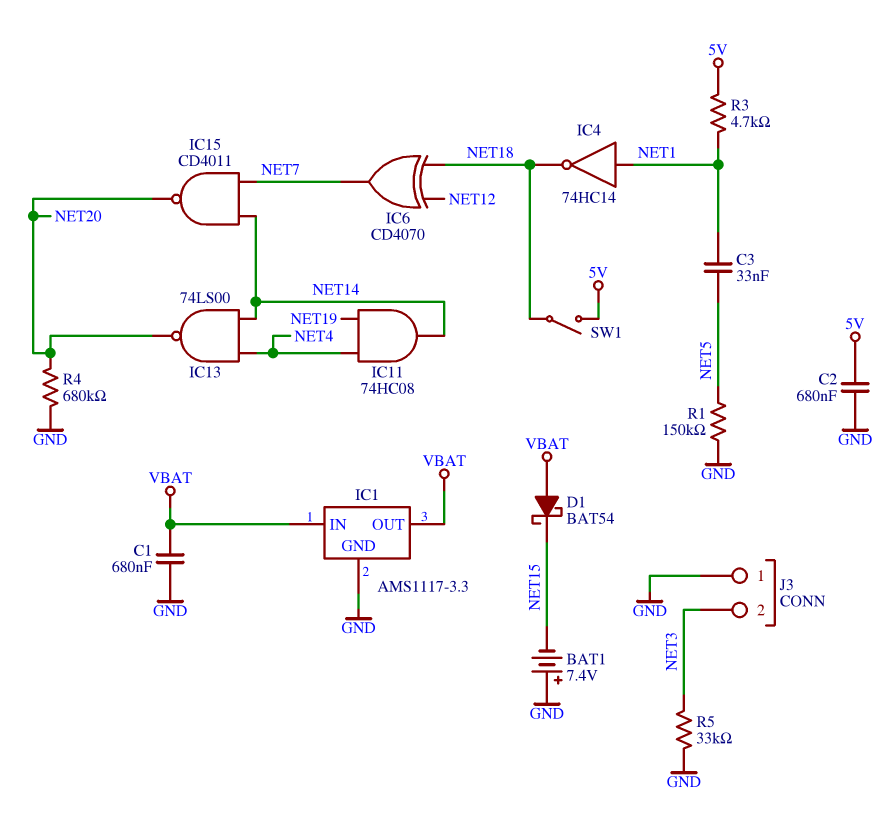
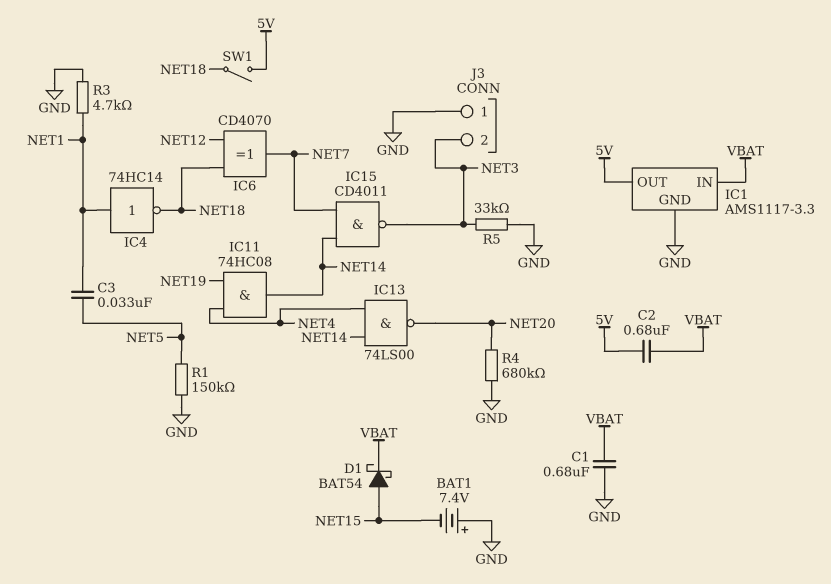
C2: 680nF (5V, GND) -> 680nF (5V, VBAT)
D1: schottky BAT54 (A VBAT, K NET15) -> schottky BAT54 (A NET15, K VBAT)
IC1 pin OUT: VBAT -> 5V
IC15: NAND CD4011 (in NET7, in NET14, out NET20) -> NAND CD4011 (in NET7, in NET14, out NET3)
R3: 4.7k (5V, NET1) -> 4.7k (GND, NET1)

